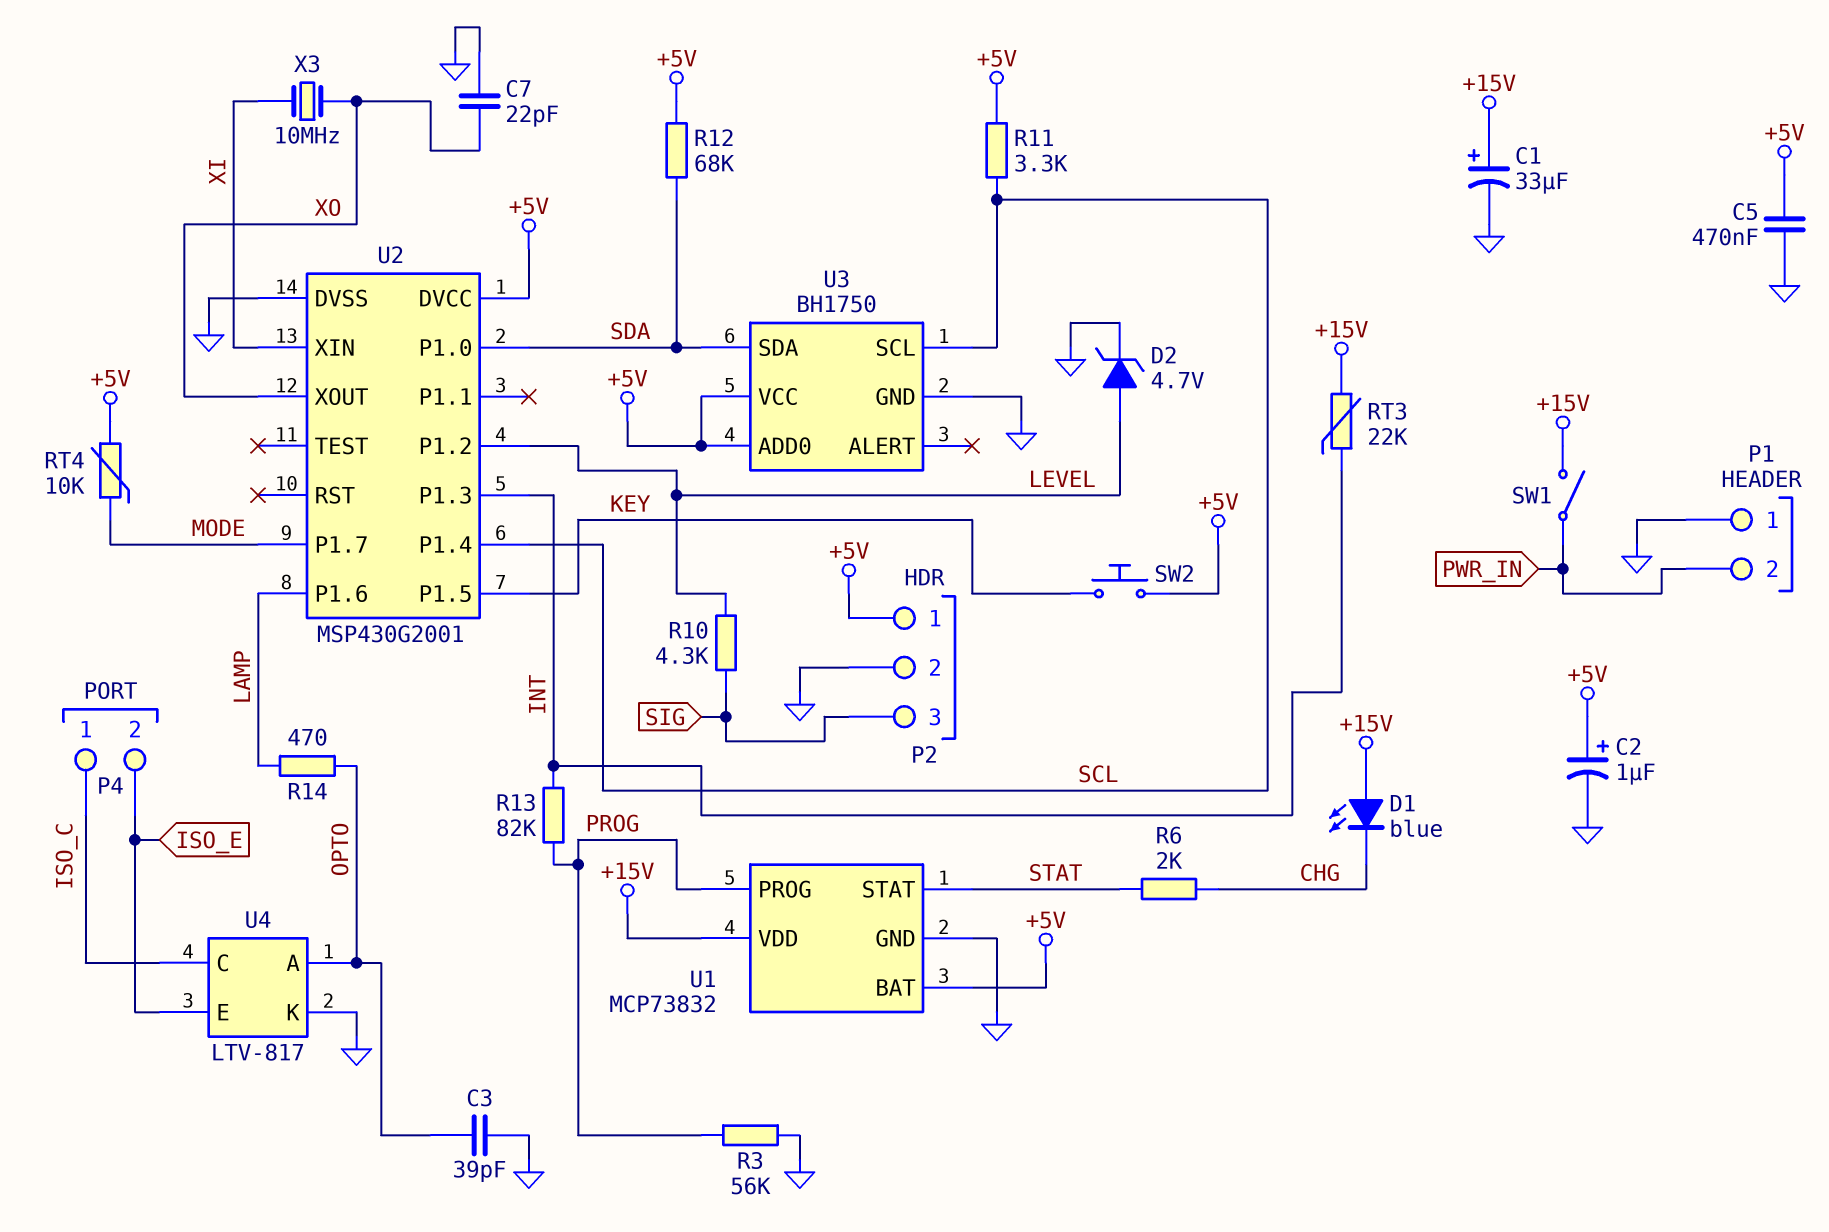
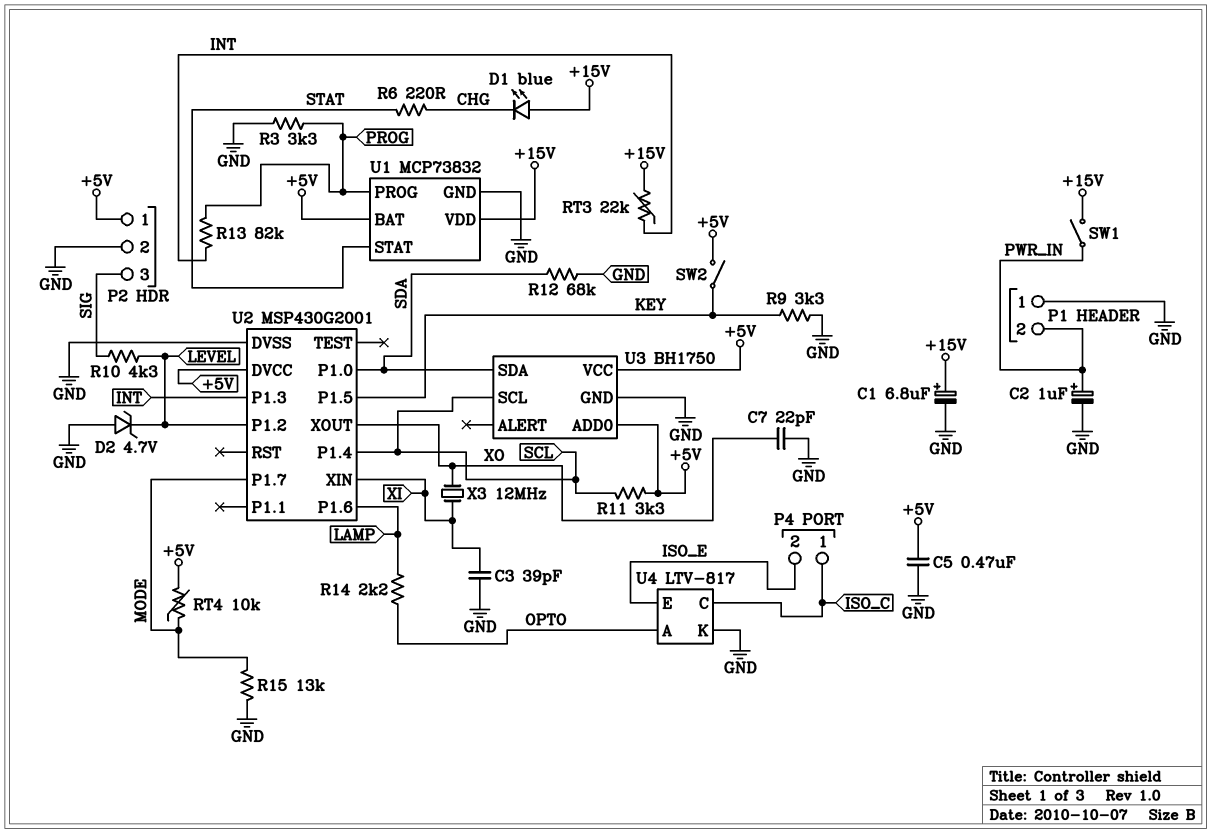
C1: 33uF (plus +15V, minus GND) -> 6.8uF (plus +15V, minus GND)
C2: 1uF (plus +5V, minus GND) -> 1uF (plus PWR_IN, minus GND)
C3: 39pF (GND, OPTO) -> 39pF (GND, XI)
D2: zener 4.7V (A LEVEL, K GND) -> zener 4.7V (A GND, K LEVEL)
R3: 56k (GND, PROG) -> 3.3k (GND, PROG)
R6: 2k (CHG, STAT) -> 220 (CHG, STAT)
R9: none -> 3.3k (GND, KEY)
R12: 68k (+5V, SDA) -> 68k (GND, SDA)
R14: 470 (LAMP, OPTO) -> 2.2k (LAMP, OPTO)
R15: none -> 13k (GND, MODE)
SW2: button (+5V, KEY) -> switch (+5V, KEY)
X3: 10MHz (XI, XO) -> 12MHz (XI, XO)

